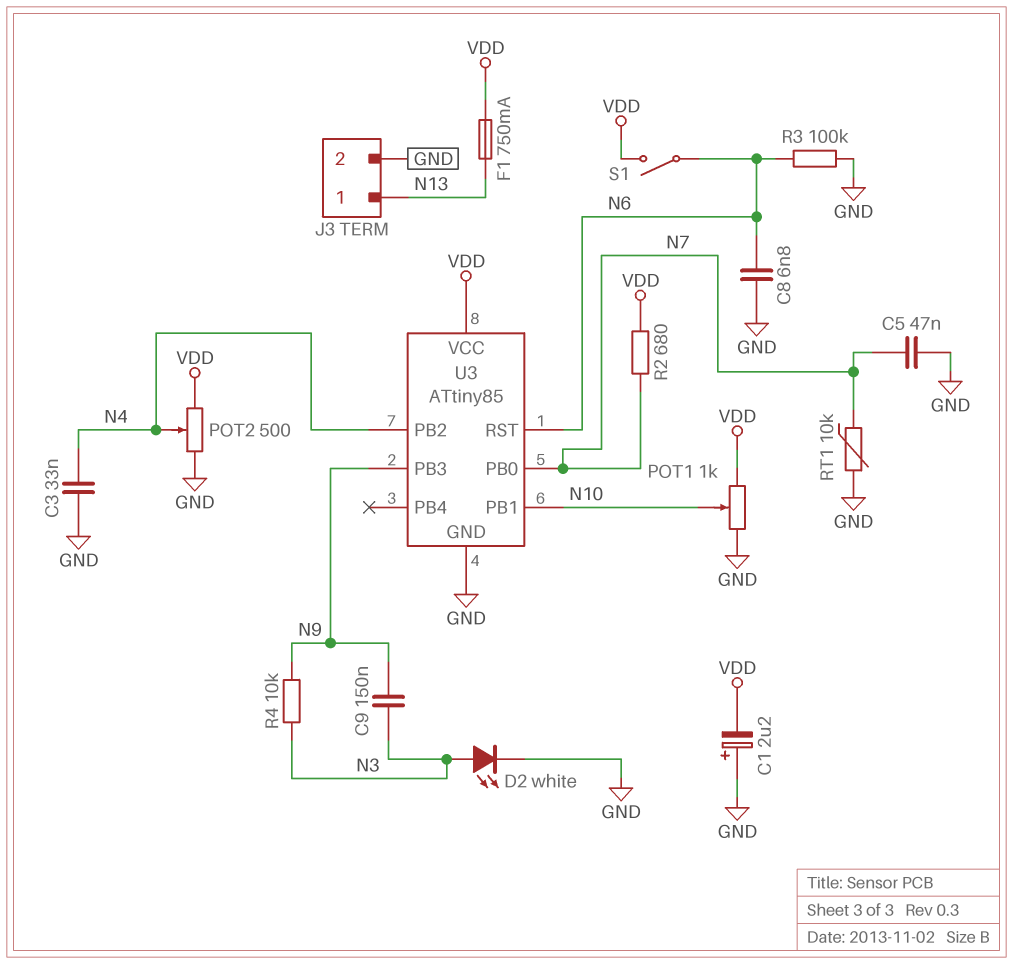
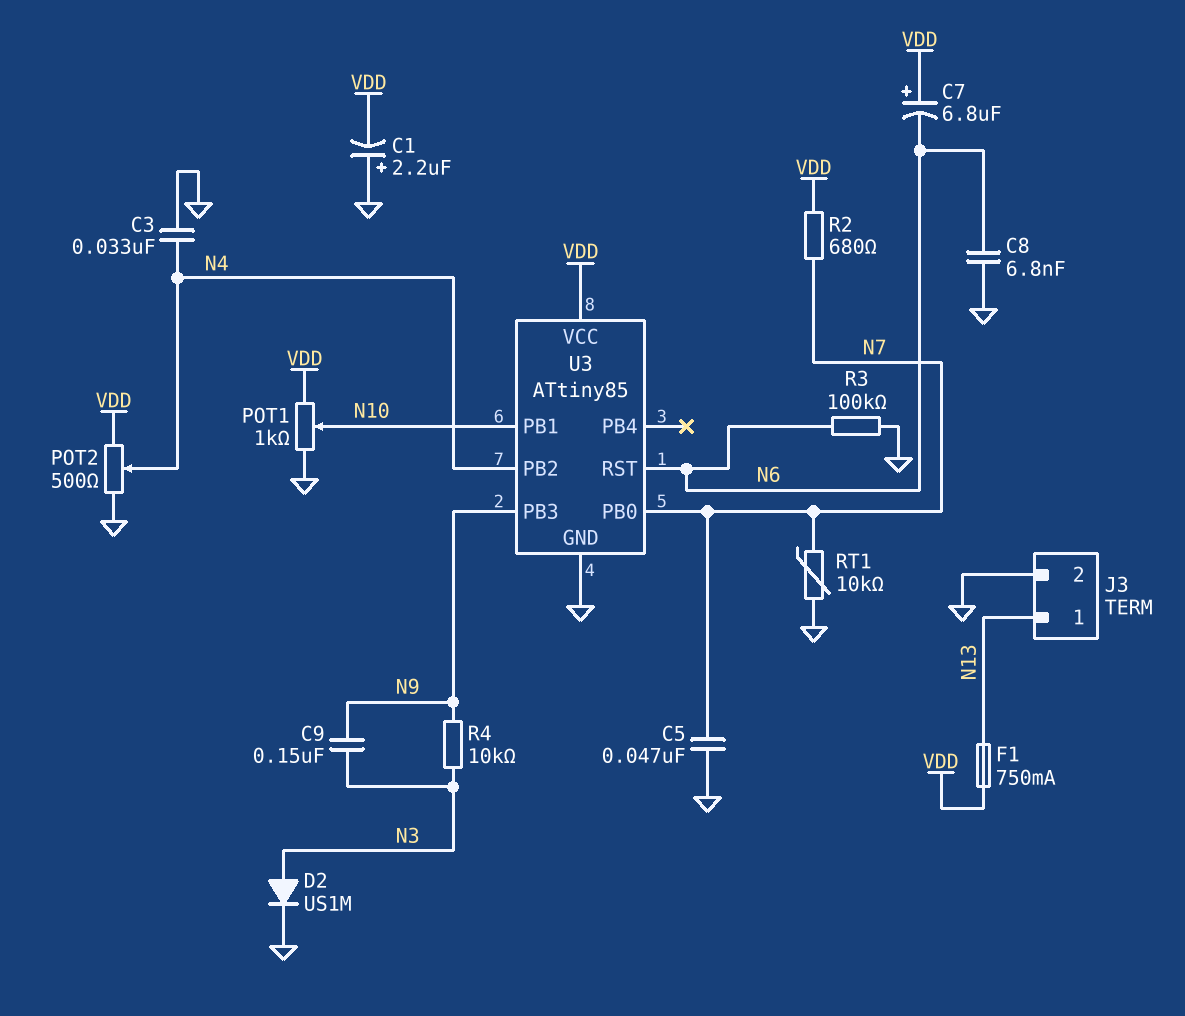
C7: none -> 6.8uF (plus VDD, minus N6)
D2: LED white (A N3, K GND) -> diode US1M (A N3, K GND)
S1: switch (N6, VDD) -> none

